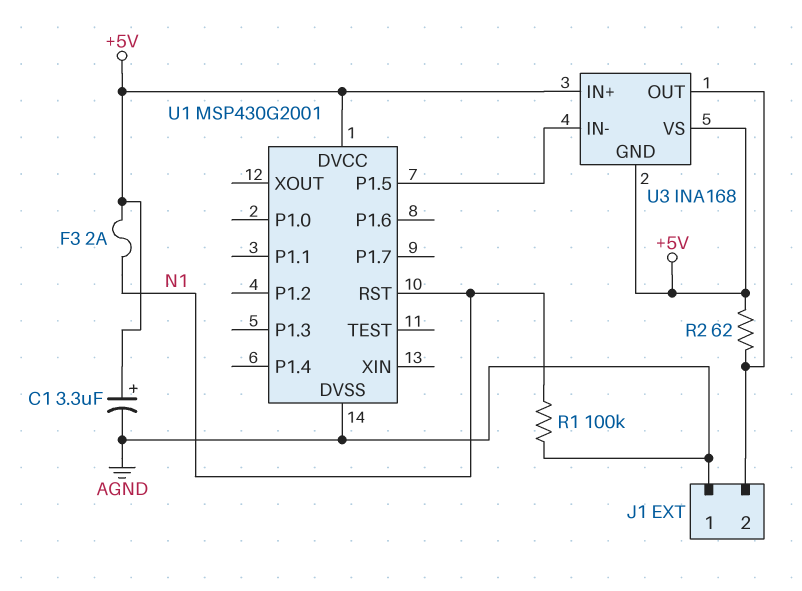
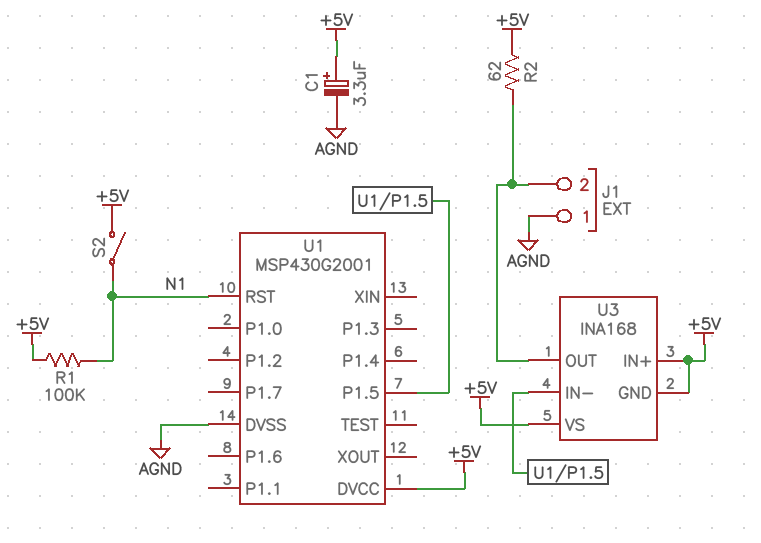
F3: 2A (+5V, N1) -> none
R1: 100k (AGND, N1) -> 100k (+5V, N1)
S2: none -> switch (+5V, N1)

